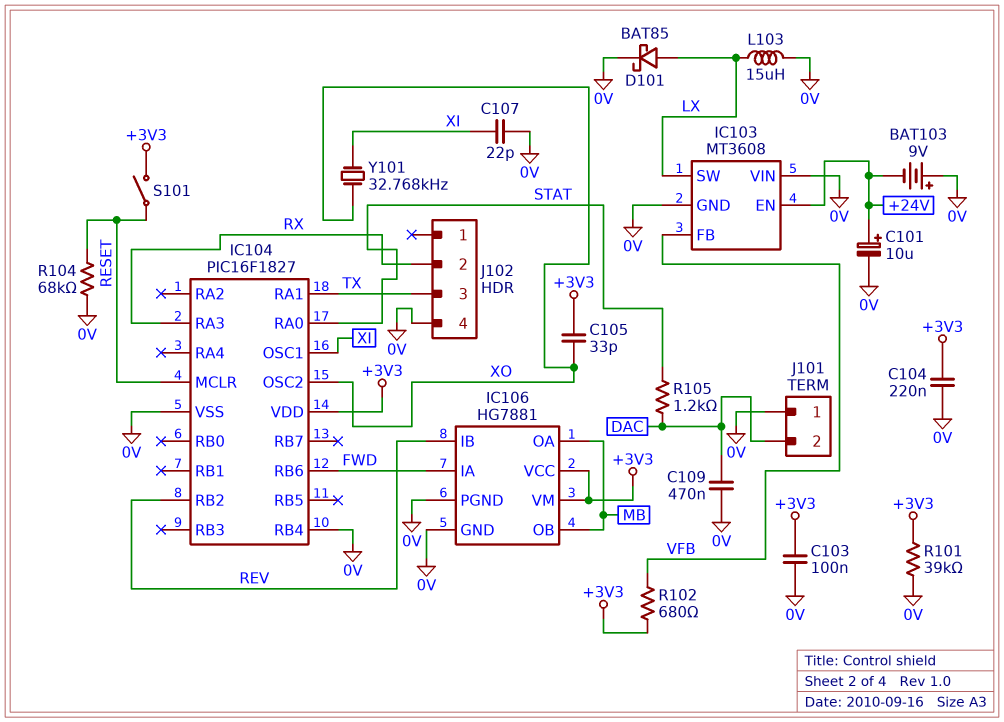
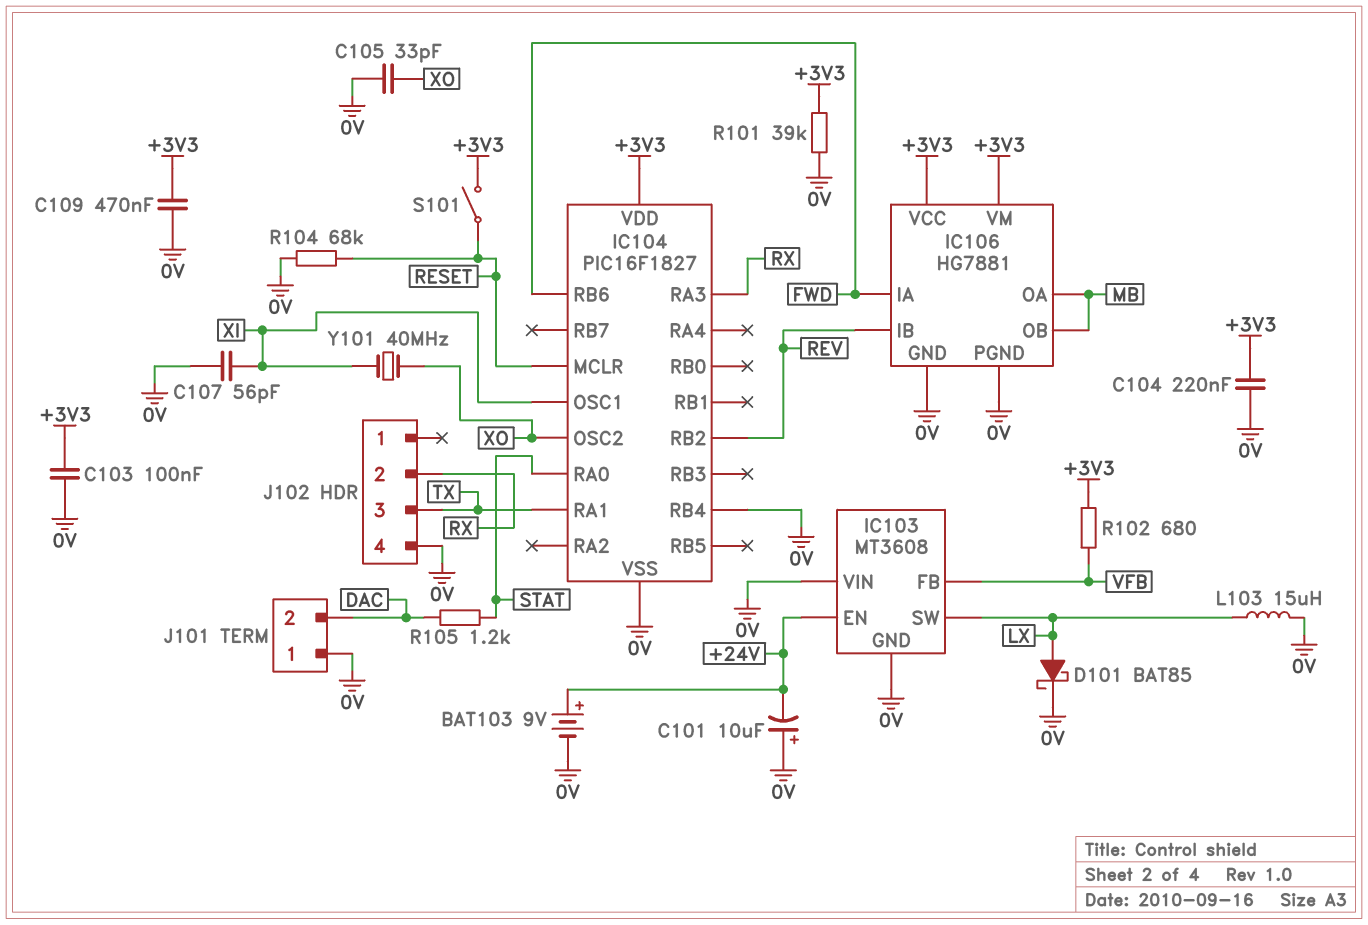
BAT103: 9V (plus 0V, minus +24V) -> 9V (plus +24V, minus 0V)
C101: 10uF (plus +24V, minus 0V) -> 10uF (plus 0V, minus +24V)
C105: 33pF (+3V3, XO) -> 33pF (0V, XO)
C107: 22pF (0V, XI) -> 56pF (0V, XI)
C109: 470nF (0V, DAC) -> 470nF (+3V3, 0V)
Y101: 32.768kHz (XI, XO) -> 40MHz (XI, XO)

